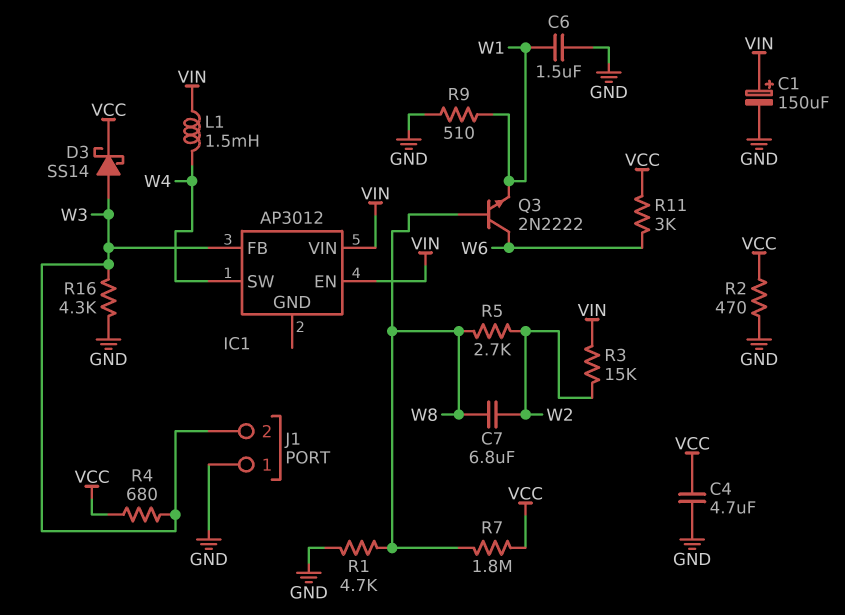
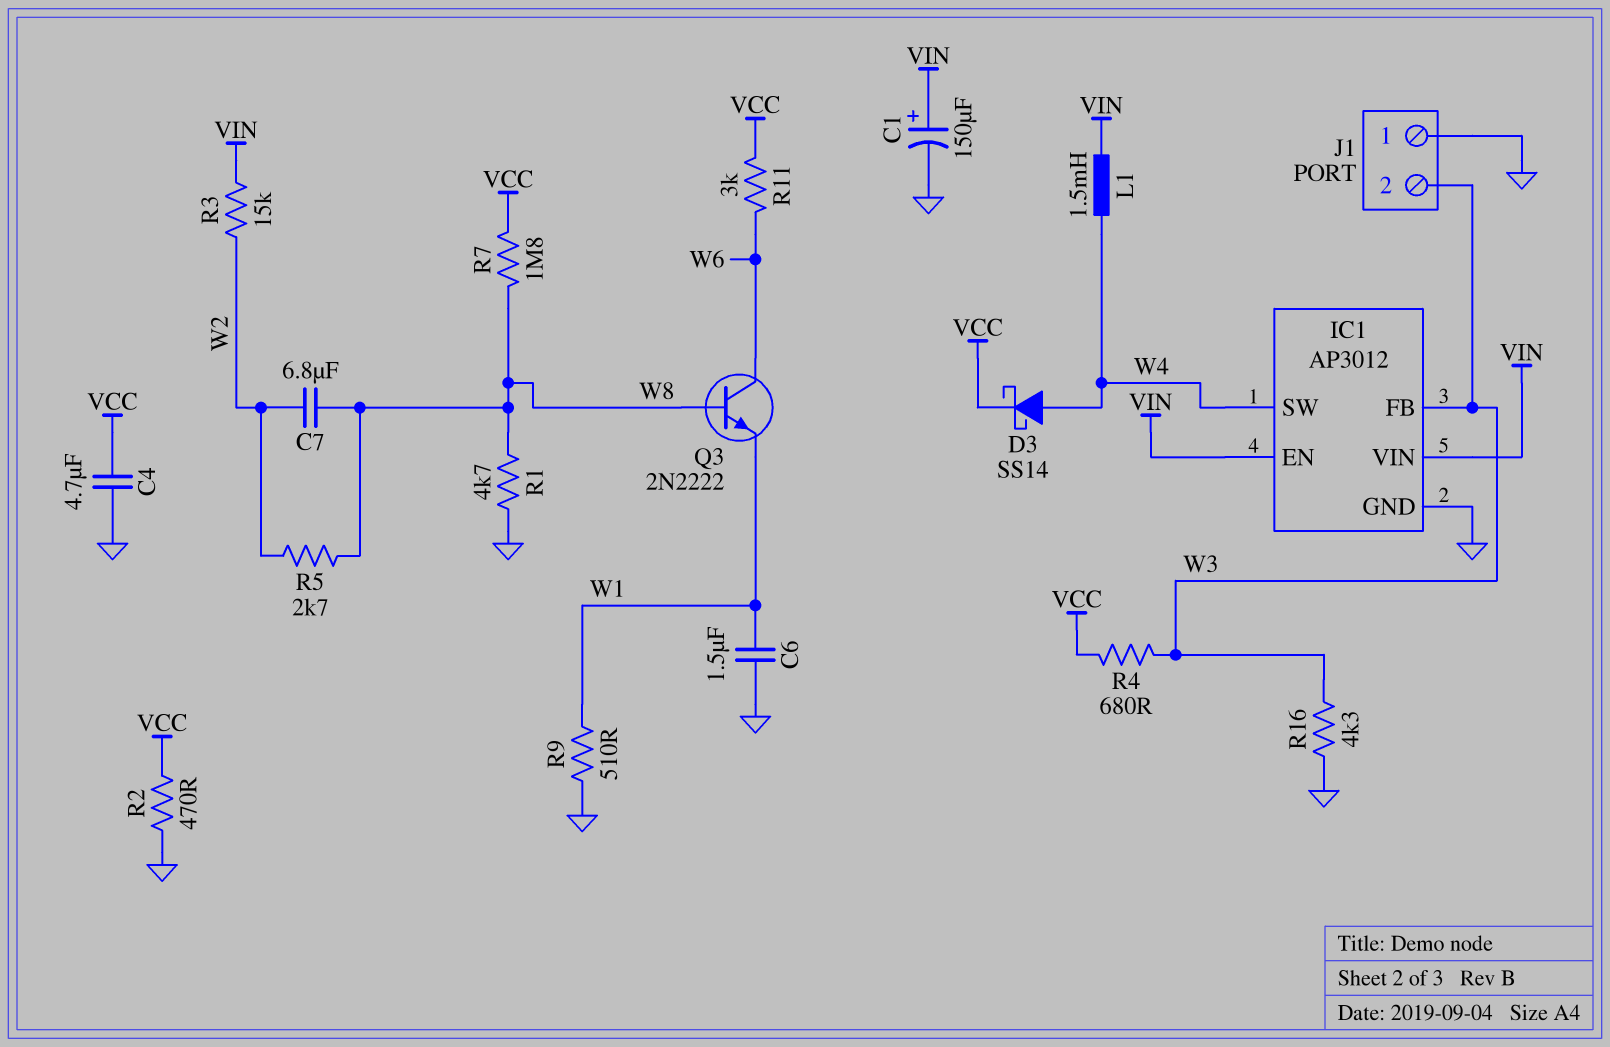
D3: schottky SS14 (A W3, K VCC) -> schottky SS14 (A W4, K VCC)
IC1 pin GND: none -> GND

